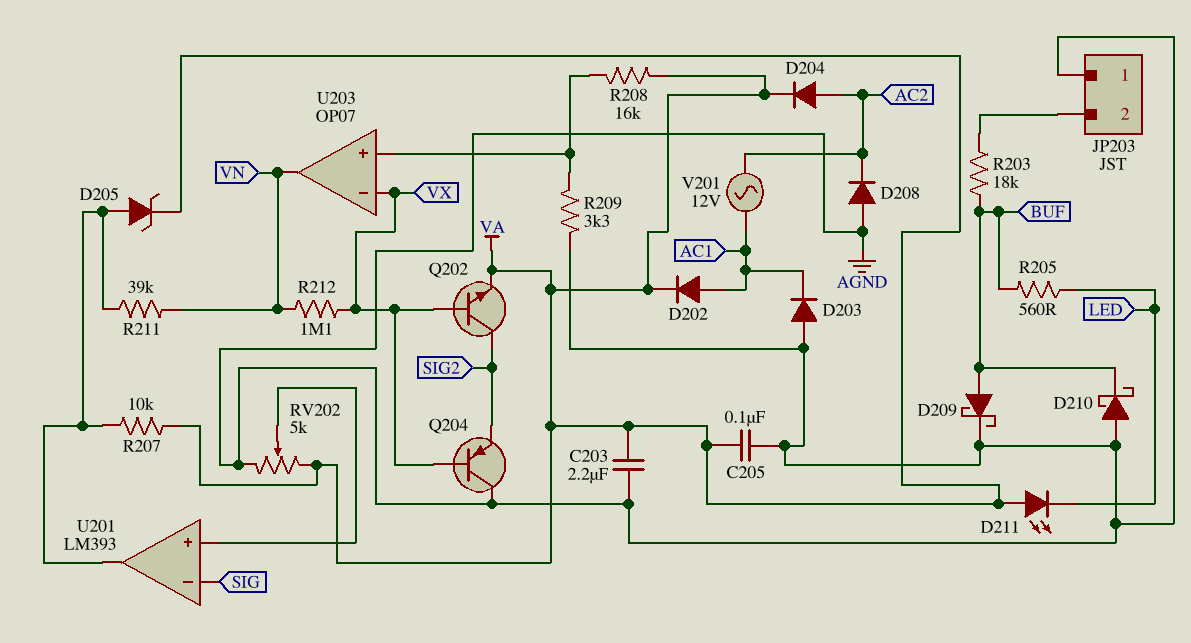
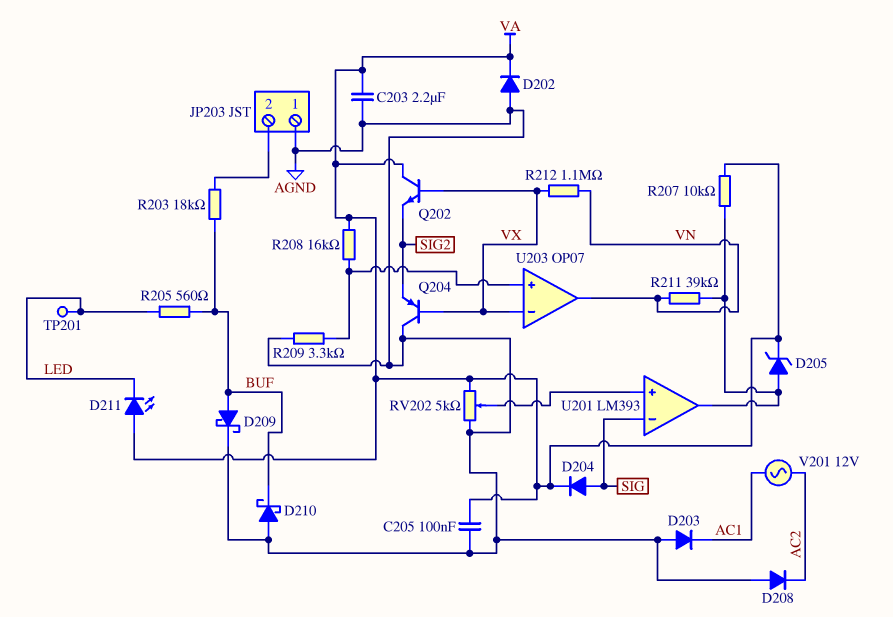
D202: diode (A AC1, K VA) -> diode (A AGND, K VA)
D204: diode (A AC2, K VA) -> diode (A SIG, K VA)
Q202: NPN (B VX, C SIG2, E VA) -> NPN (B VX, C VA, E SIG2)
TP201: none -> test point (LED)

